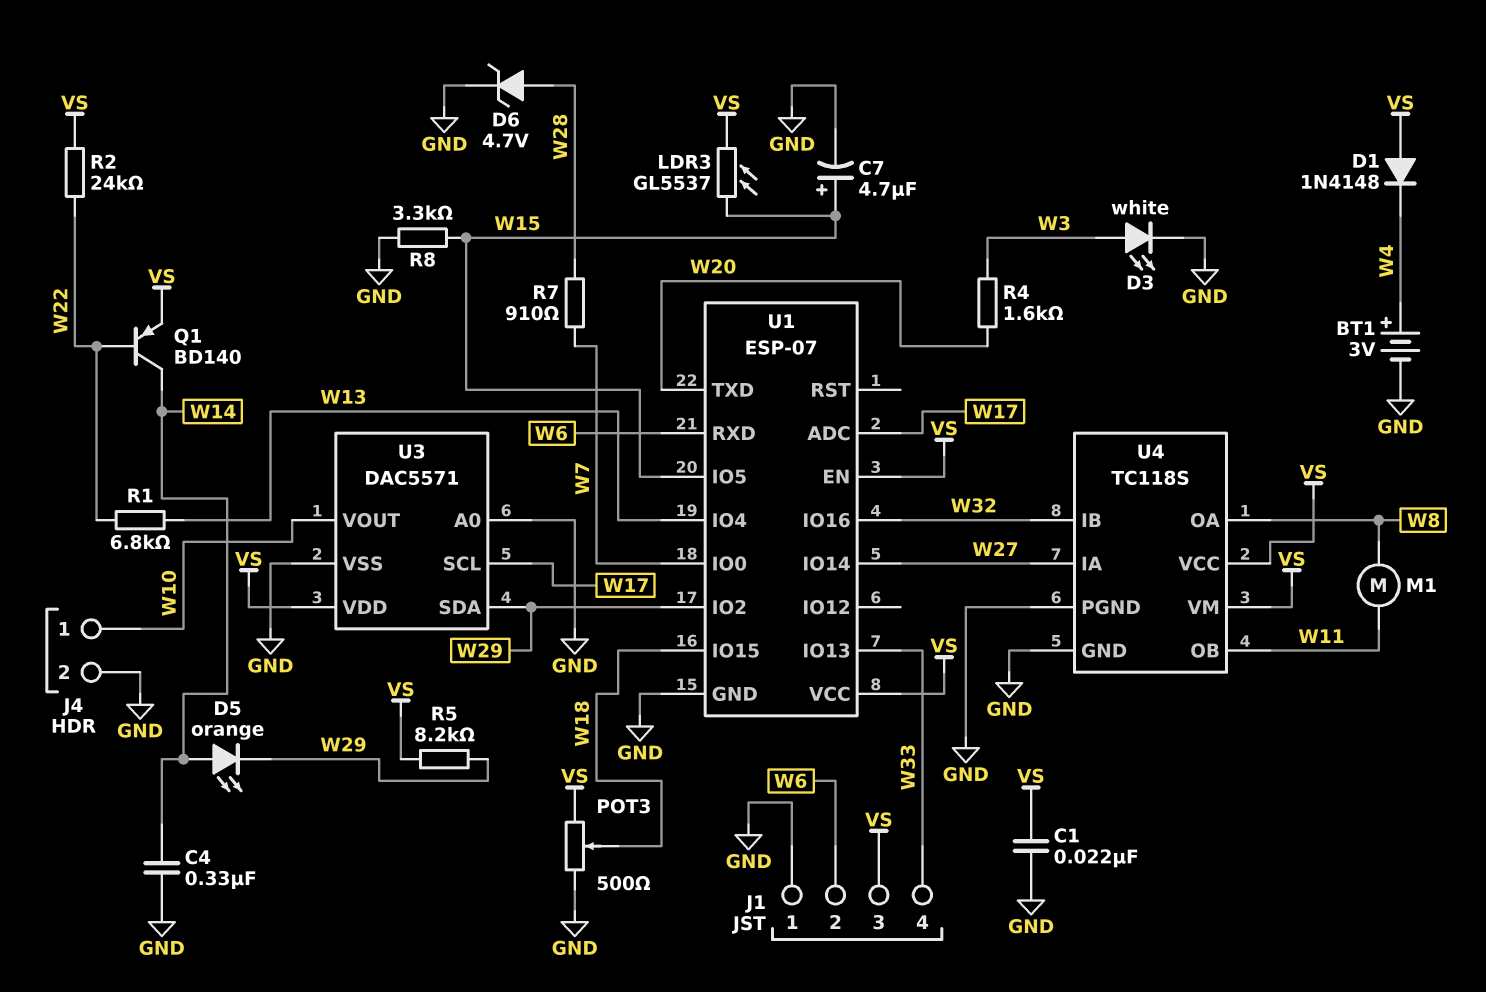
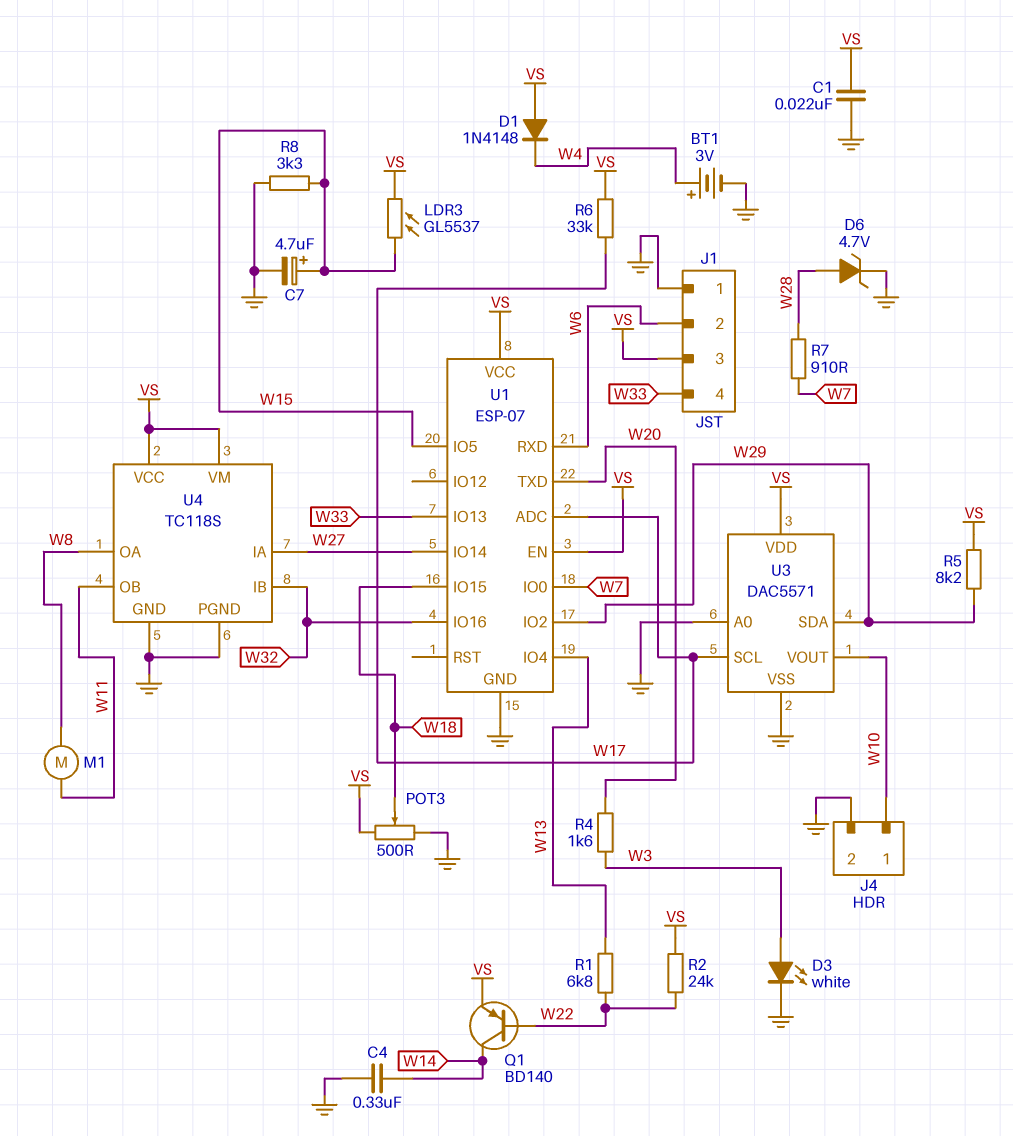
D5: LED orange (A W14, K W29) -> none
R6: none -> 33k (VS, W17)

